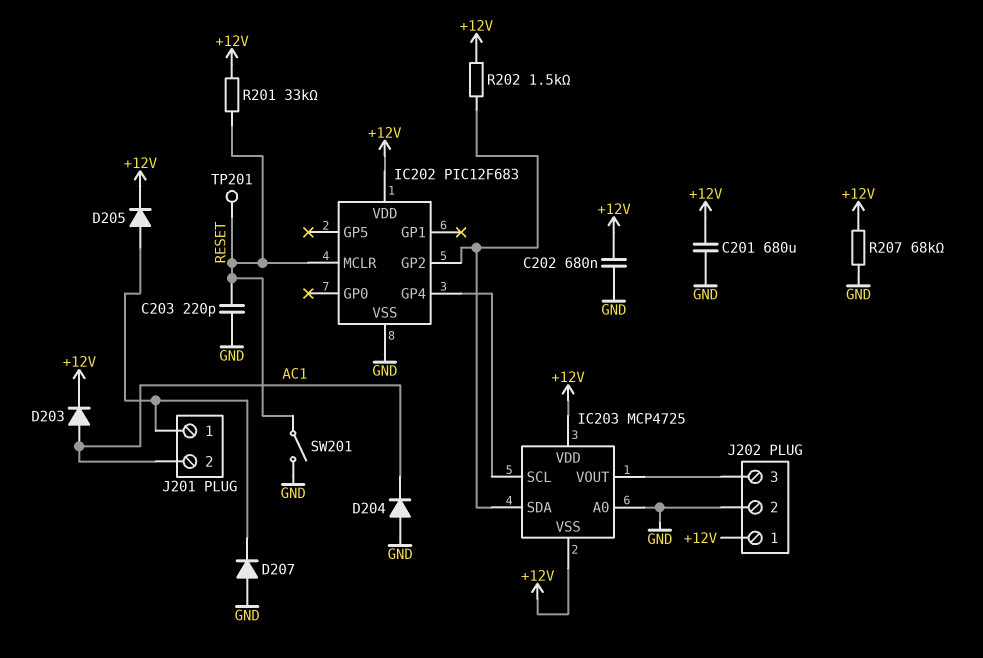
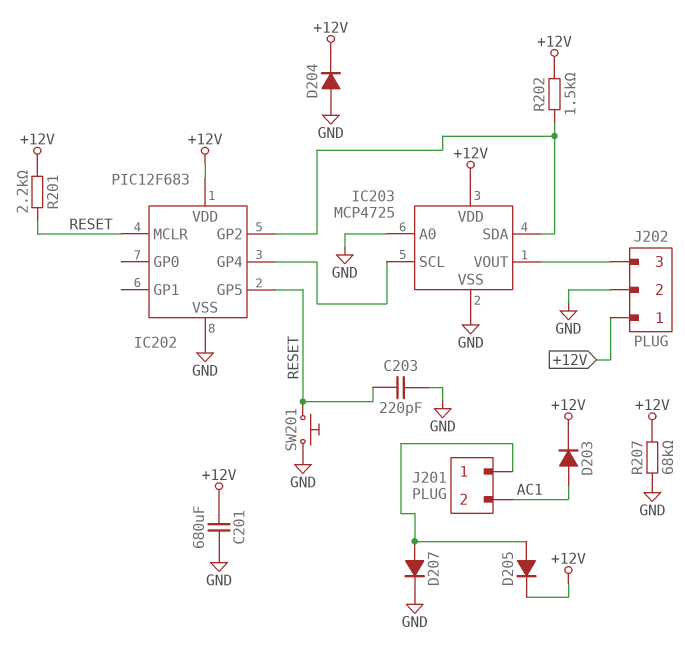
C202: 680nF (+12V, GND) -> none
D204: diode (A GND, K AC1) -> diode (A GND, K +12V)
D207: diode (A GND, K J201/1) -> diode (A J201/1, K GND)
IC202 pin GP5: none -> RESET
IC203 pin VSS: +12V -> GND
R201: 33k (+12V, RESET) -> 2.2k (+12V, RESET)
SW201: switch (GND, RESET) -> button (GND, RESET)
TP201: test point (RESET) -> none

